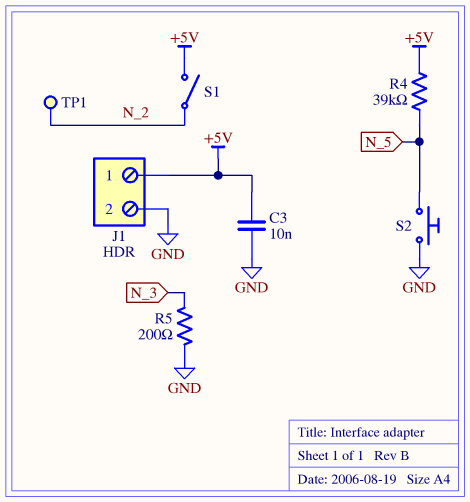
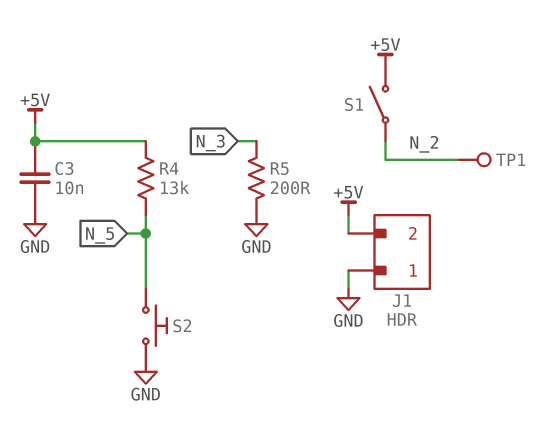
J1 pin 1: +5V -> GND
J1 pin 2: GND -> +5V
R4: 39k (+5V, N_5) -> 13k (+5V, N_5)

